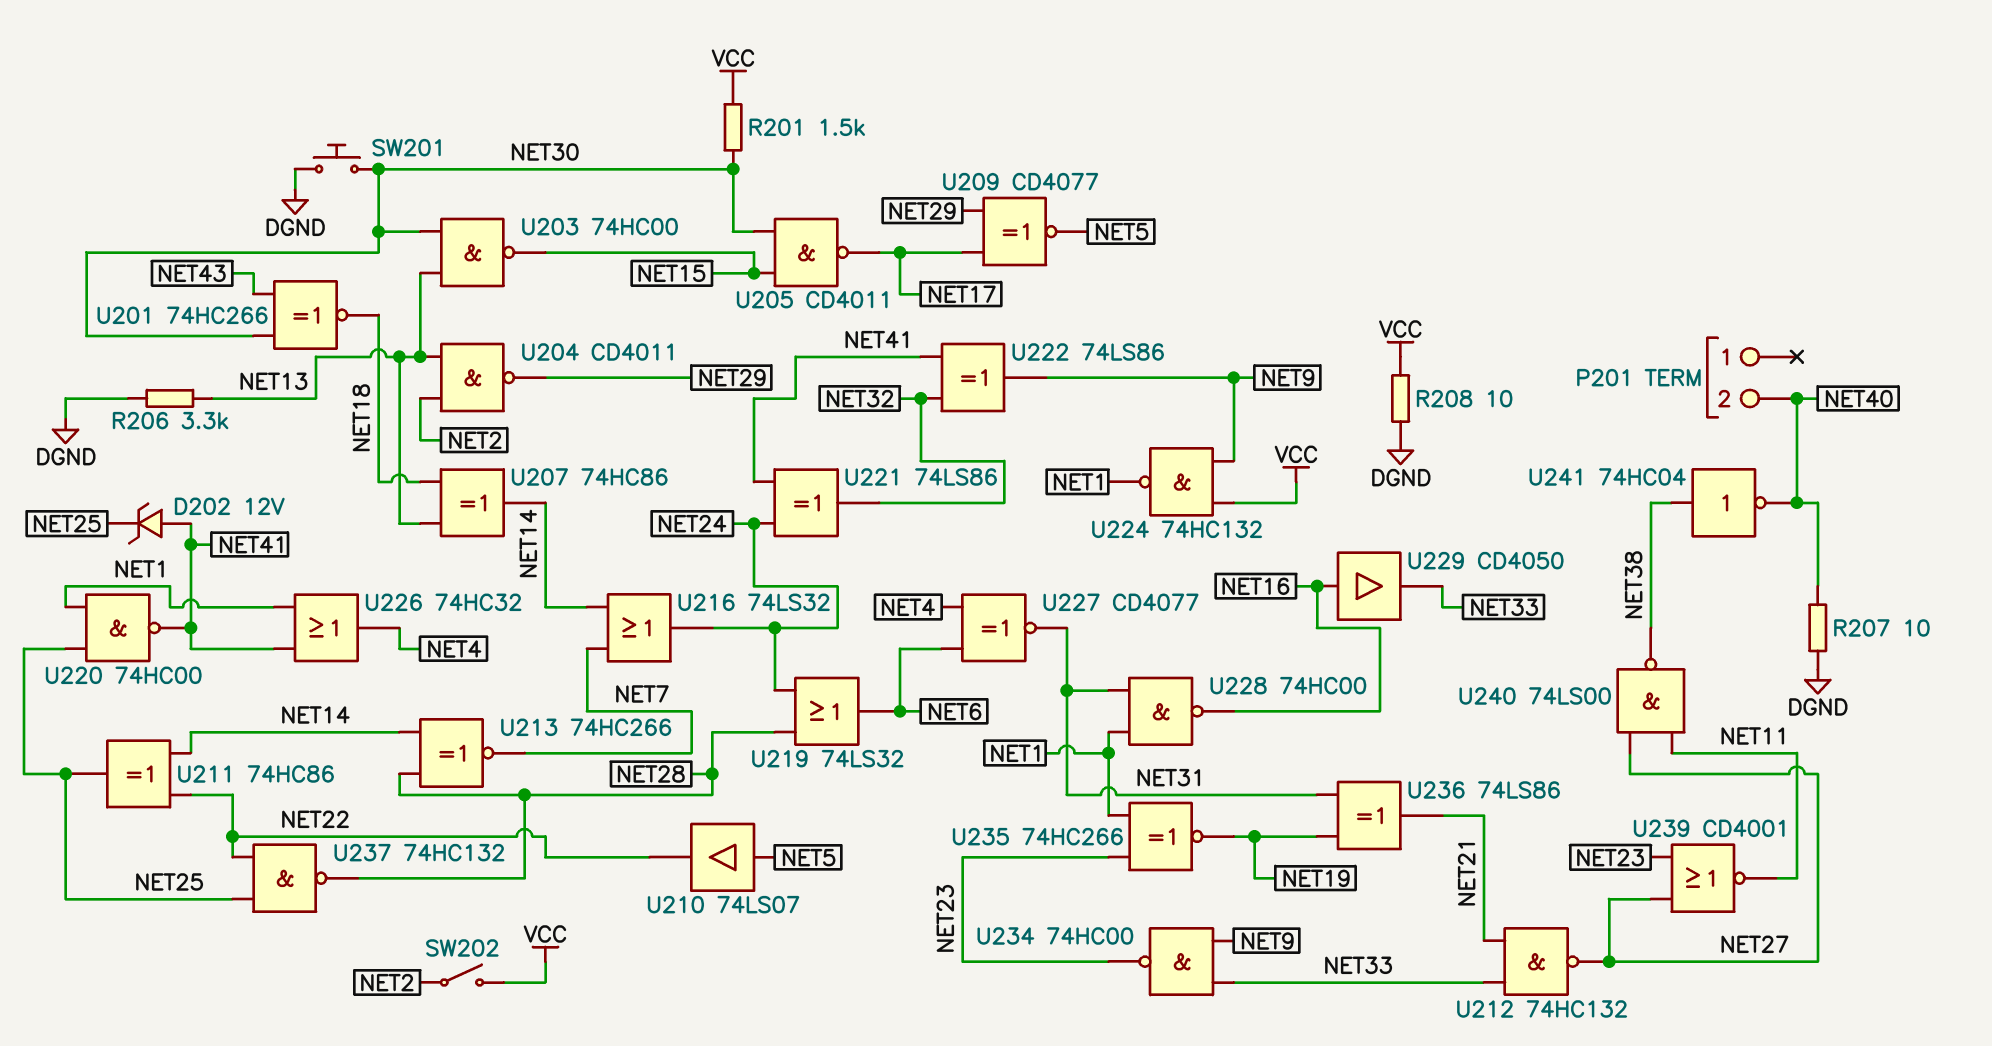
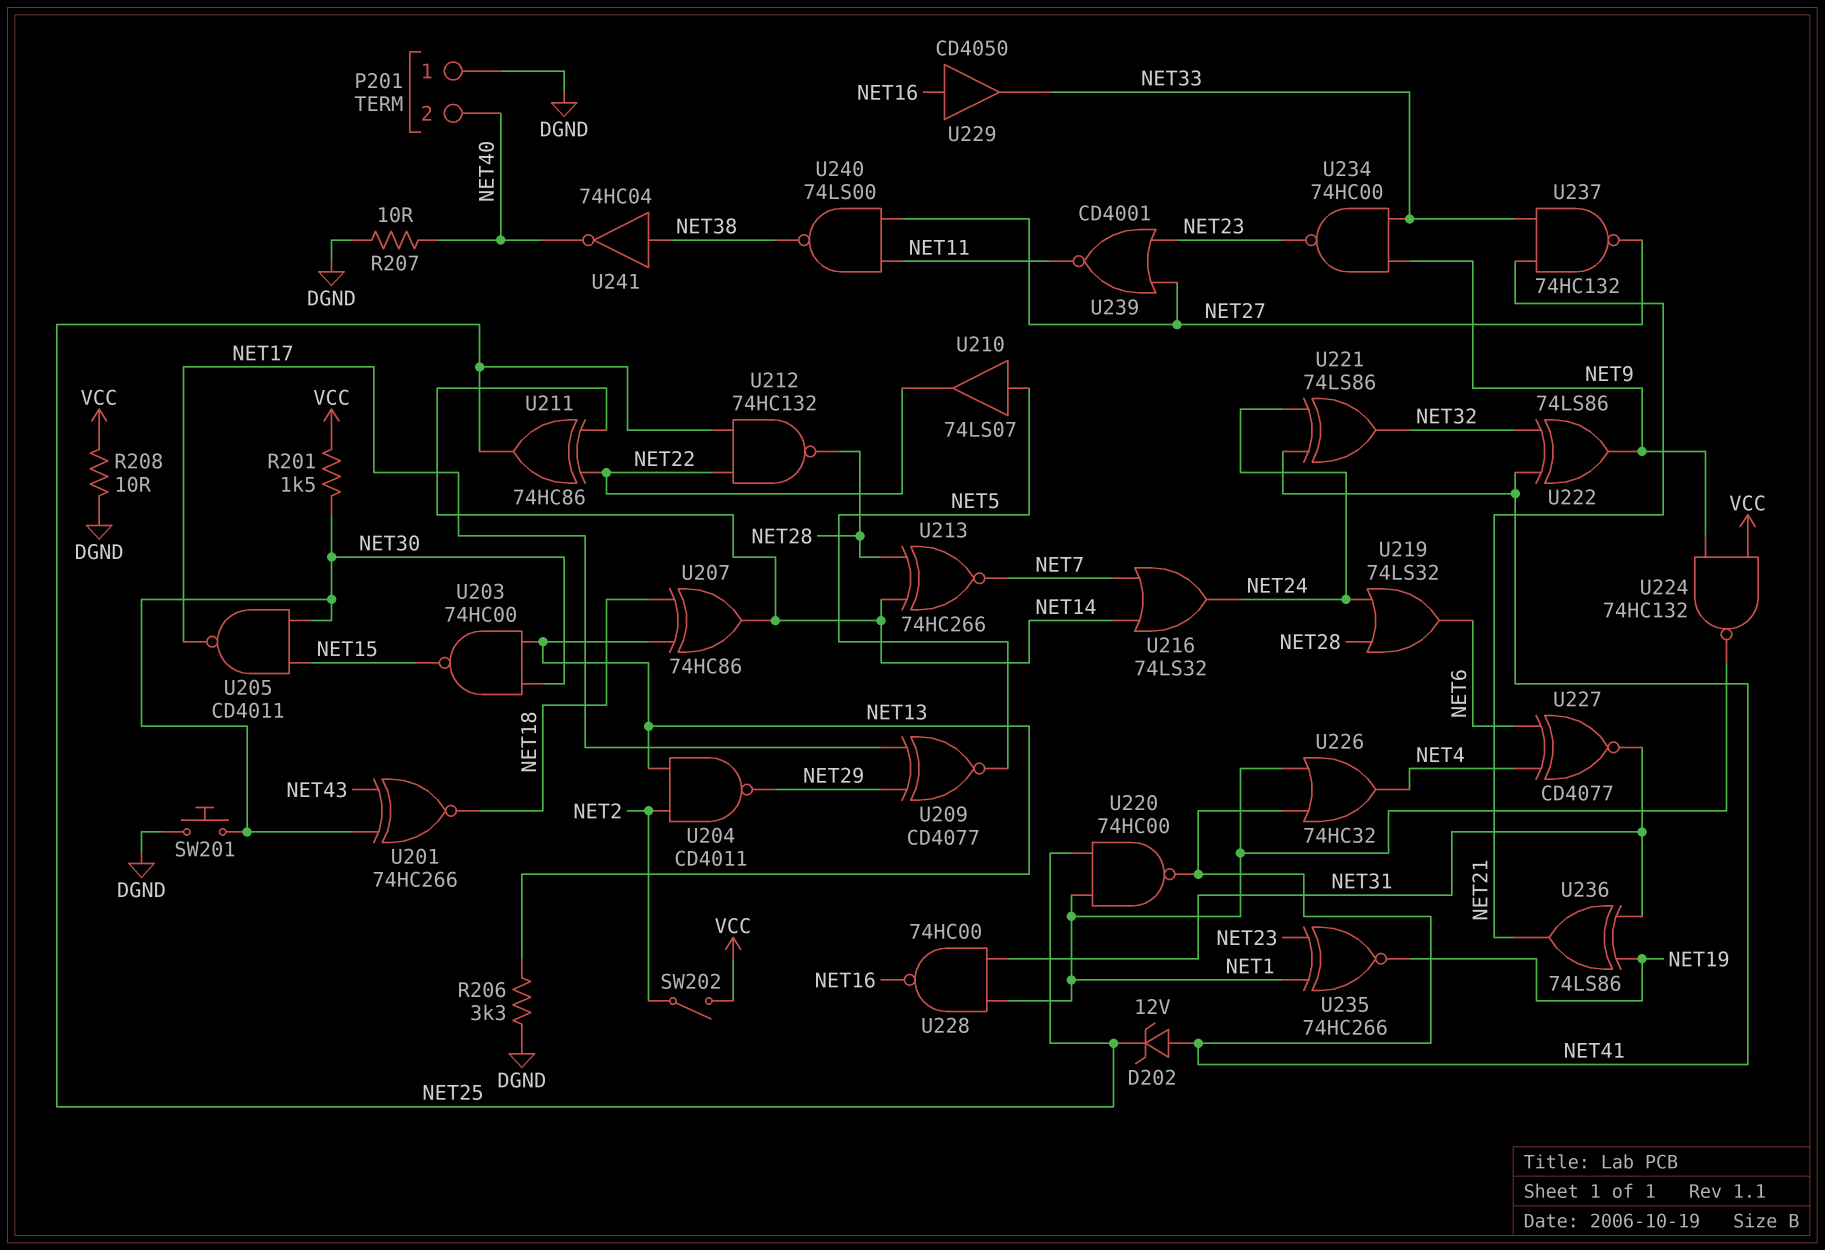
P201 pin 1: none -> DGND
U212: NAND 74HC132 (in NET21, in NET33, out NET27) -> NAND 74HC132 (in NET22, in NET25, out NET28)
U237: NAND 74HC132 (in NET22, in NET25, out NET28) -> NAND 74HC132 (in NET21, in NET33, out NET27)

